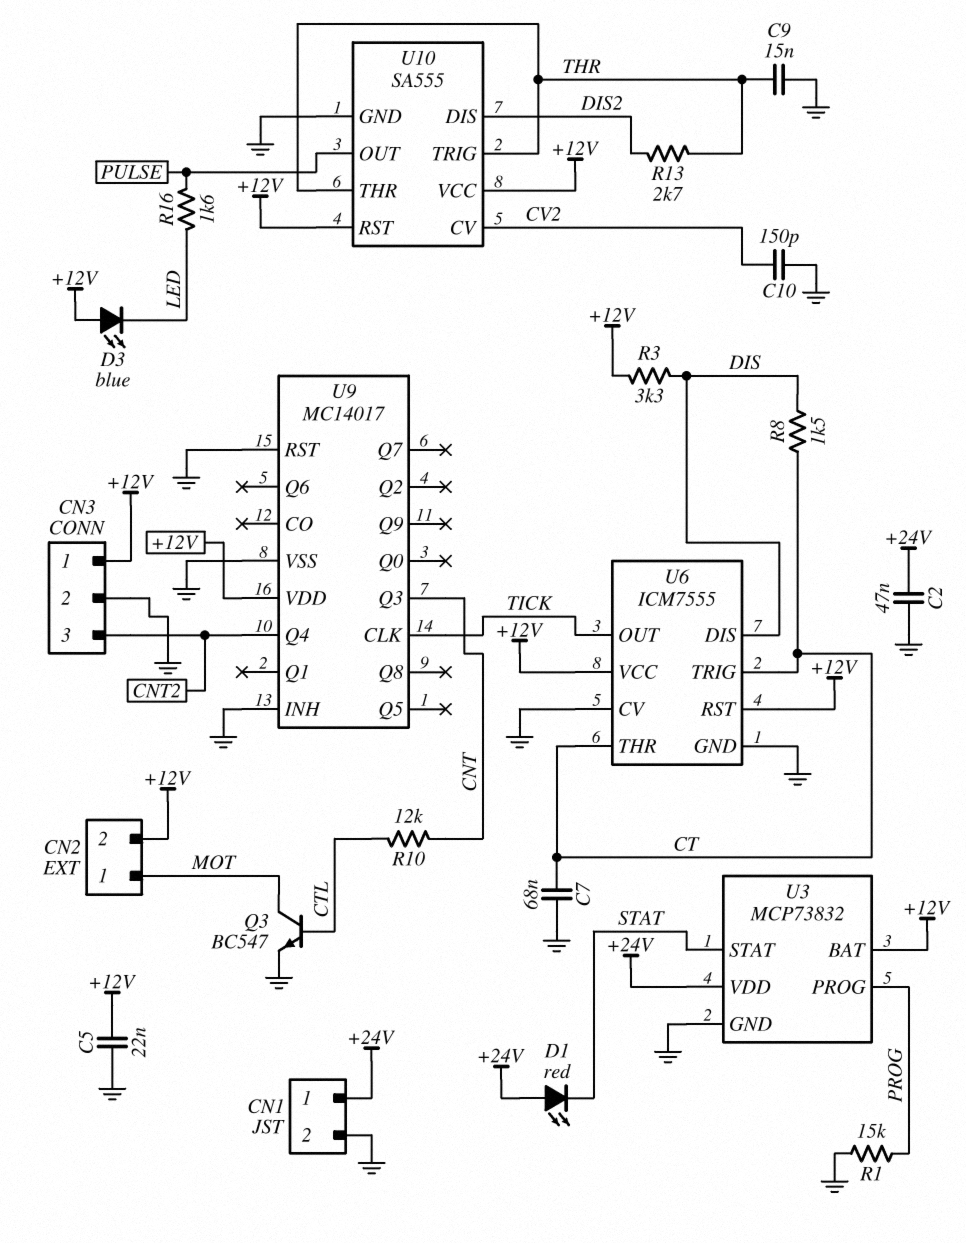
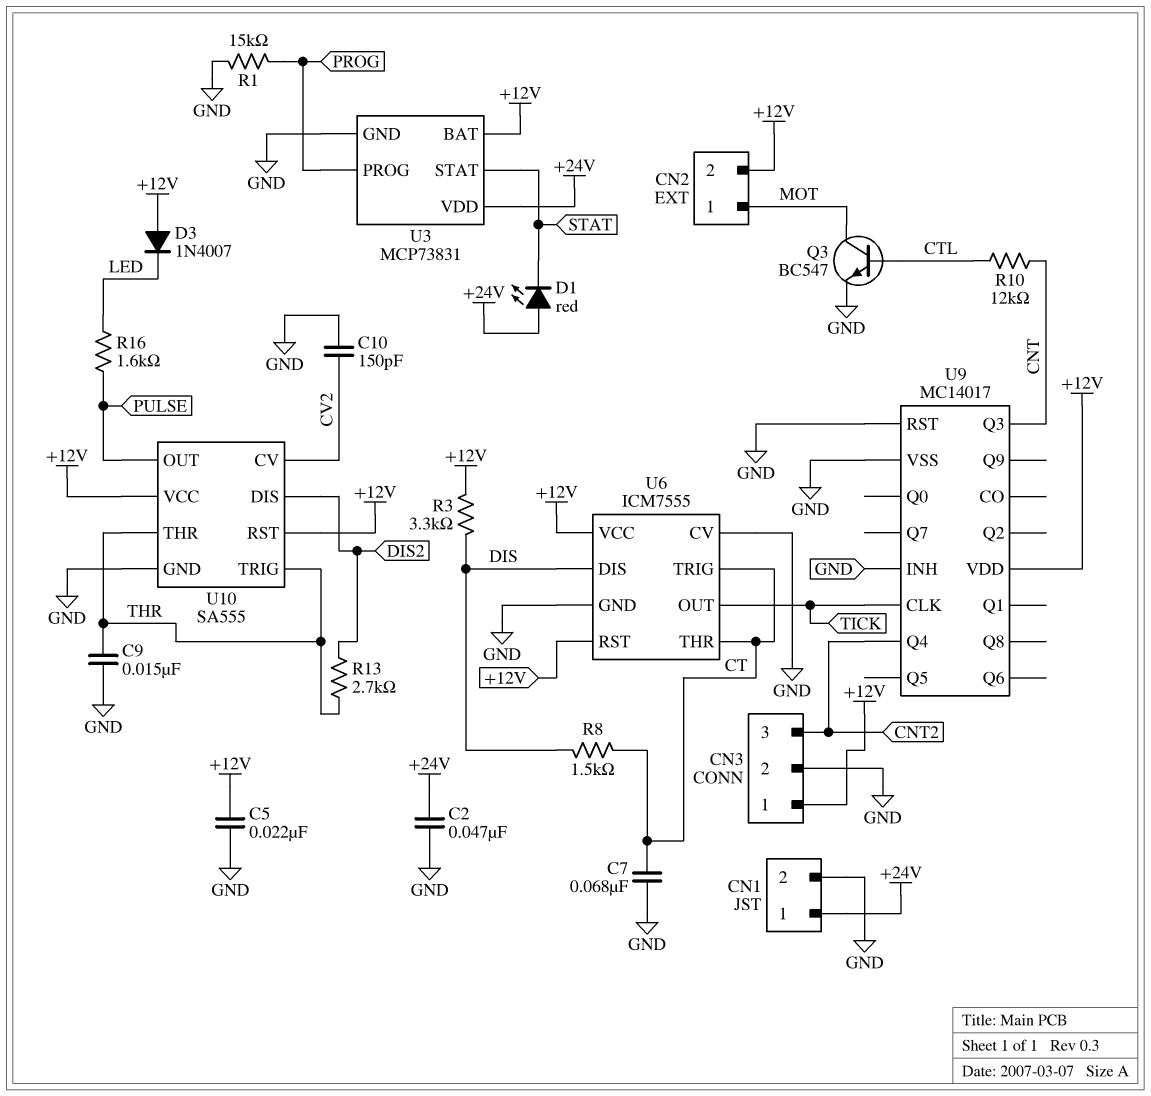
D3: LED blue (A +12V, K LED) -> diode 1N4007 (A +12V, K LED)
U3: MCP73832 -> MCP73831

